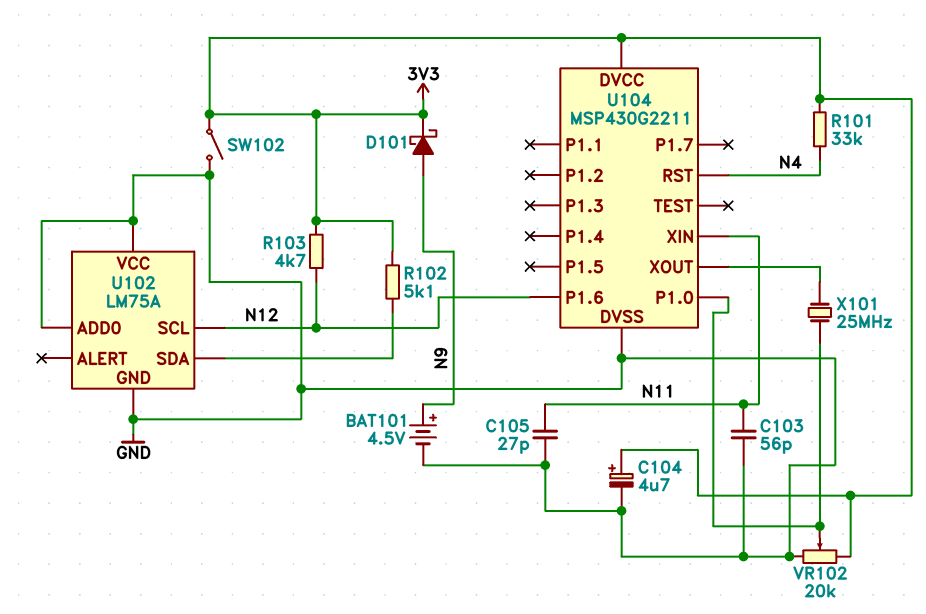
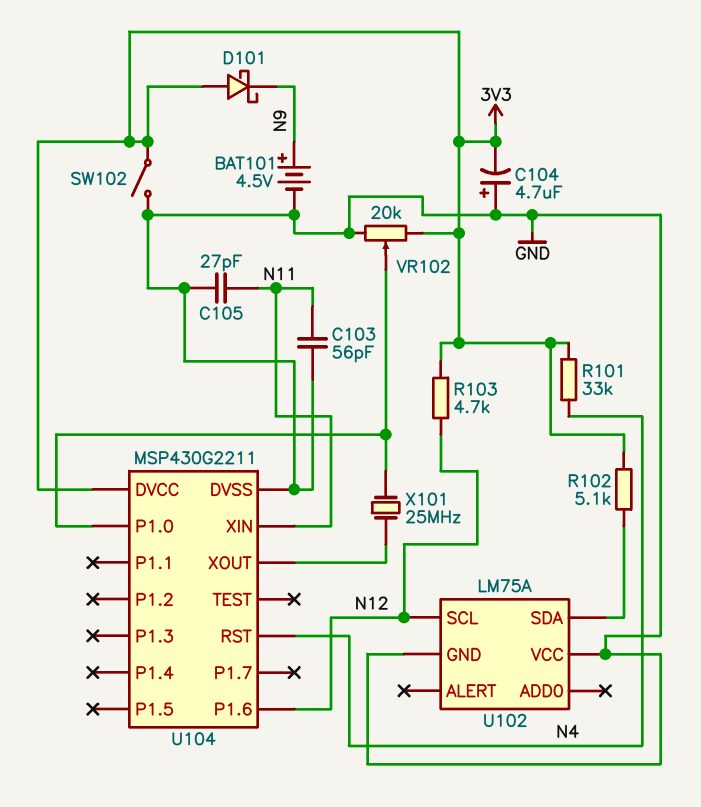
C104: 4.7uF (plus 3V3, minus GND) -> 4.7uF (plus GND, minus 3V3)
D101: schottky (A N9, K 3V3) -> schottky (A 3V3, K N9)
U102 pin ADD0: GND -> none

